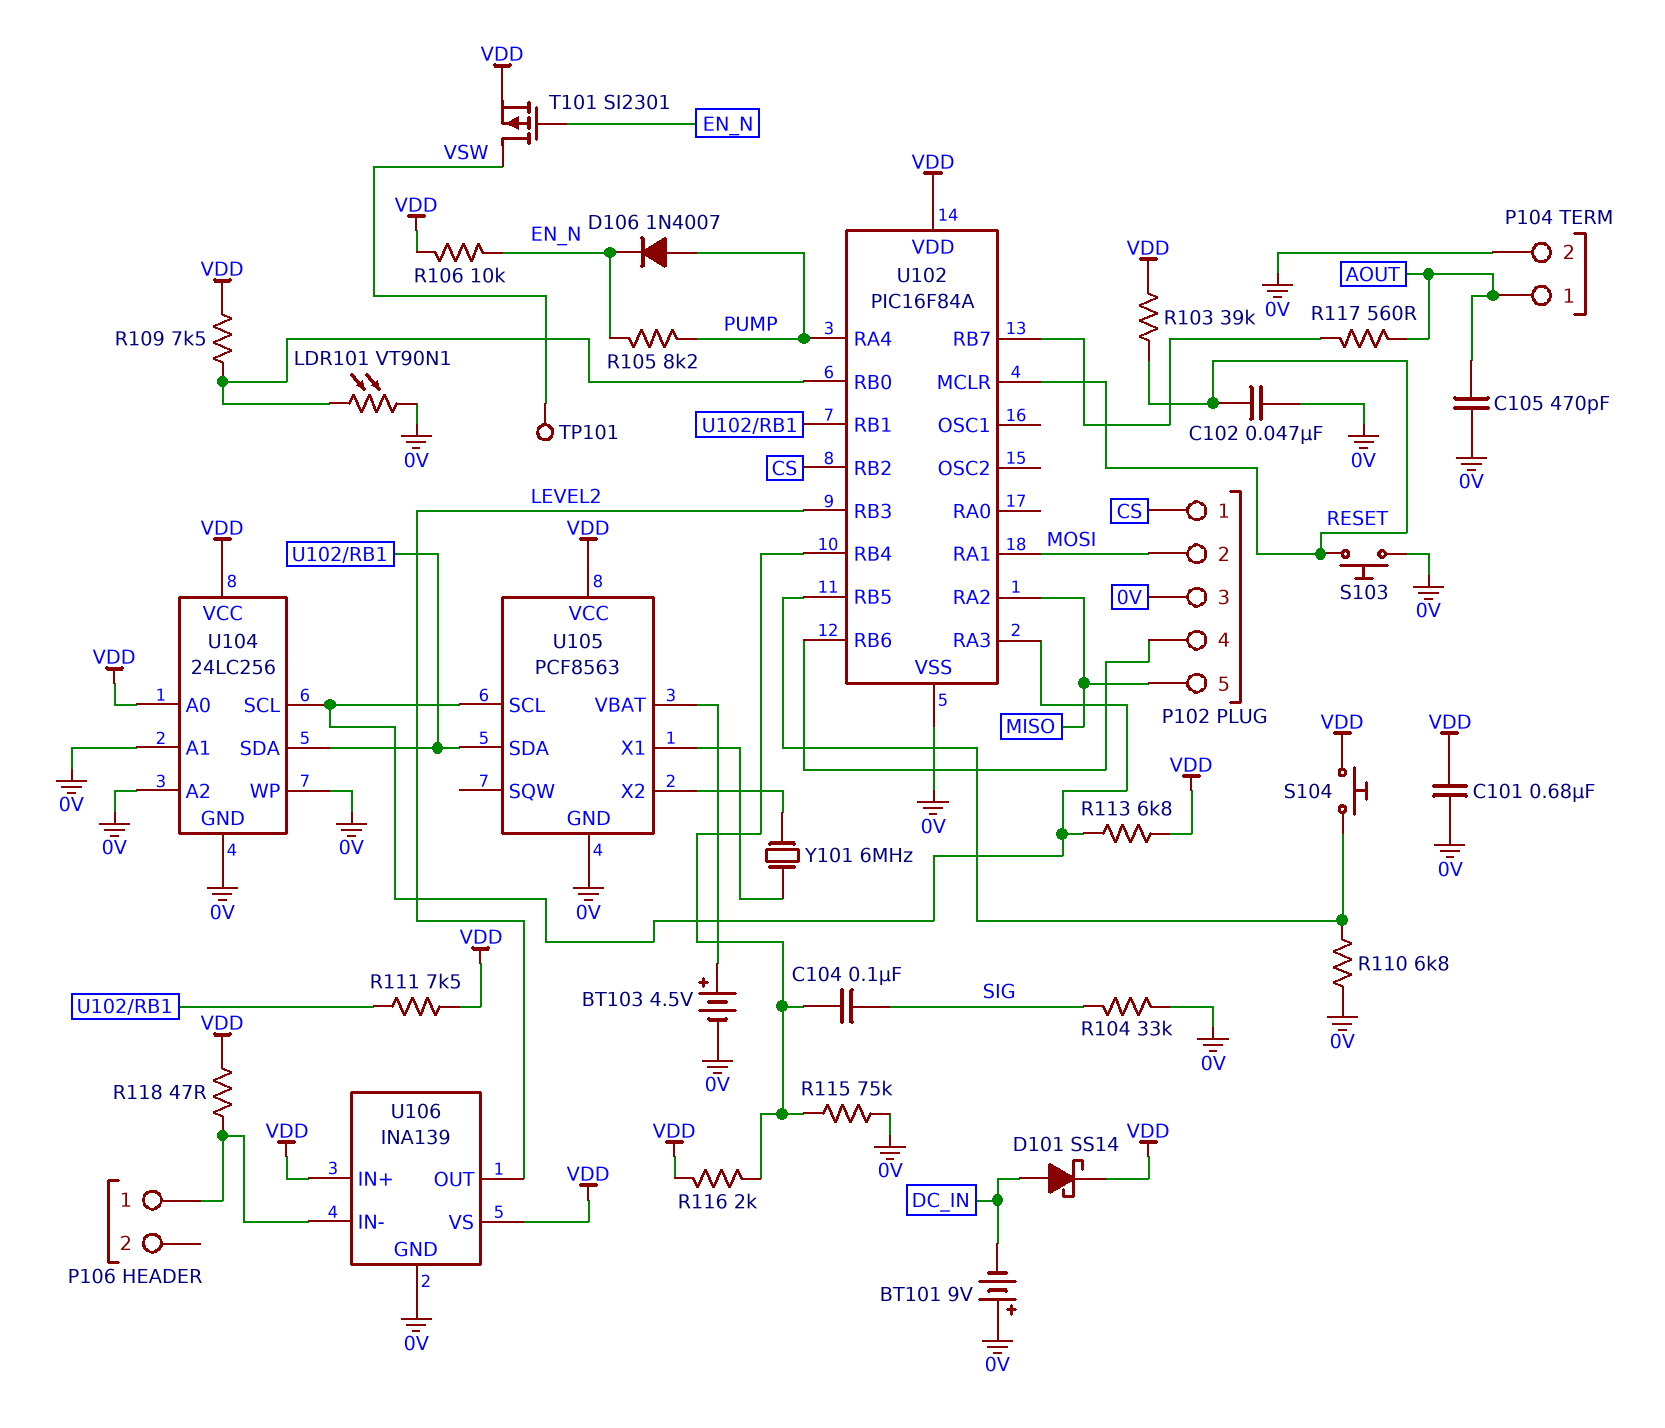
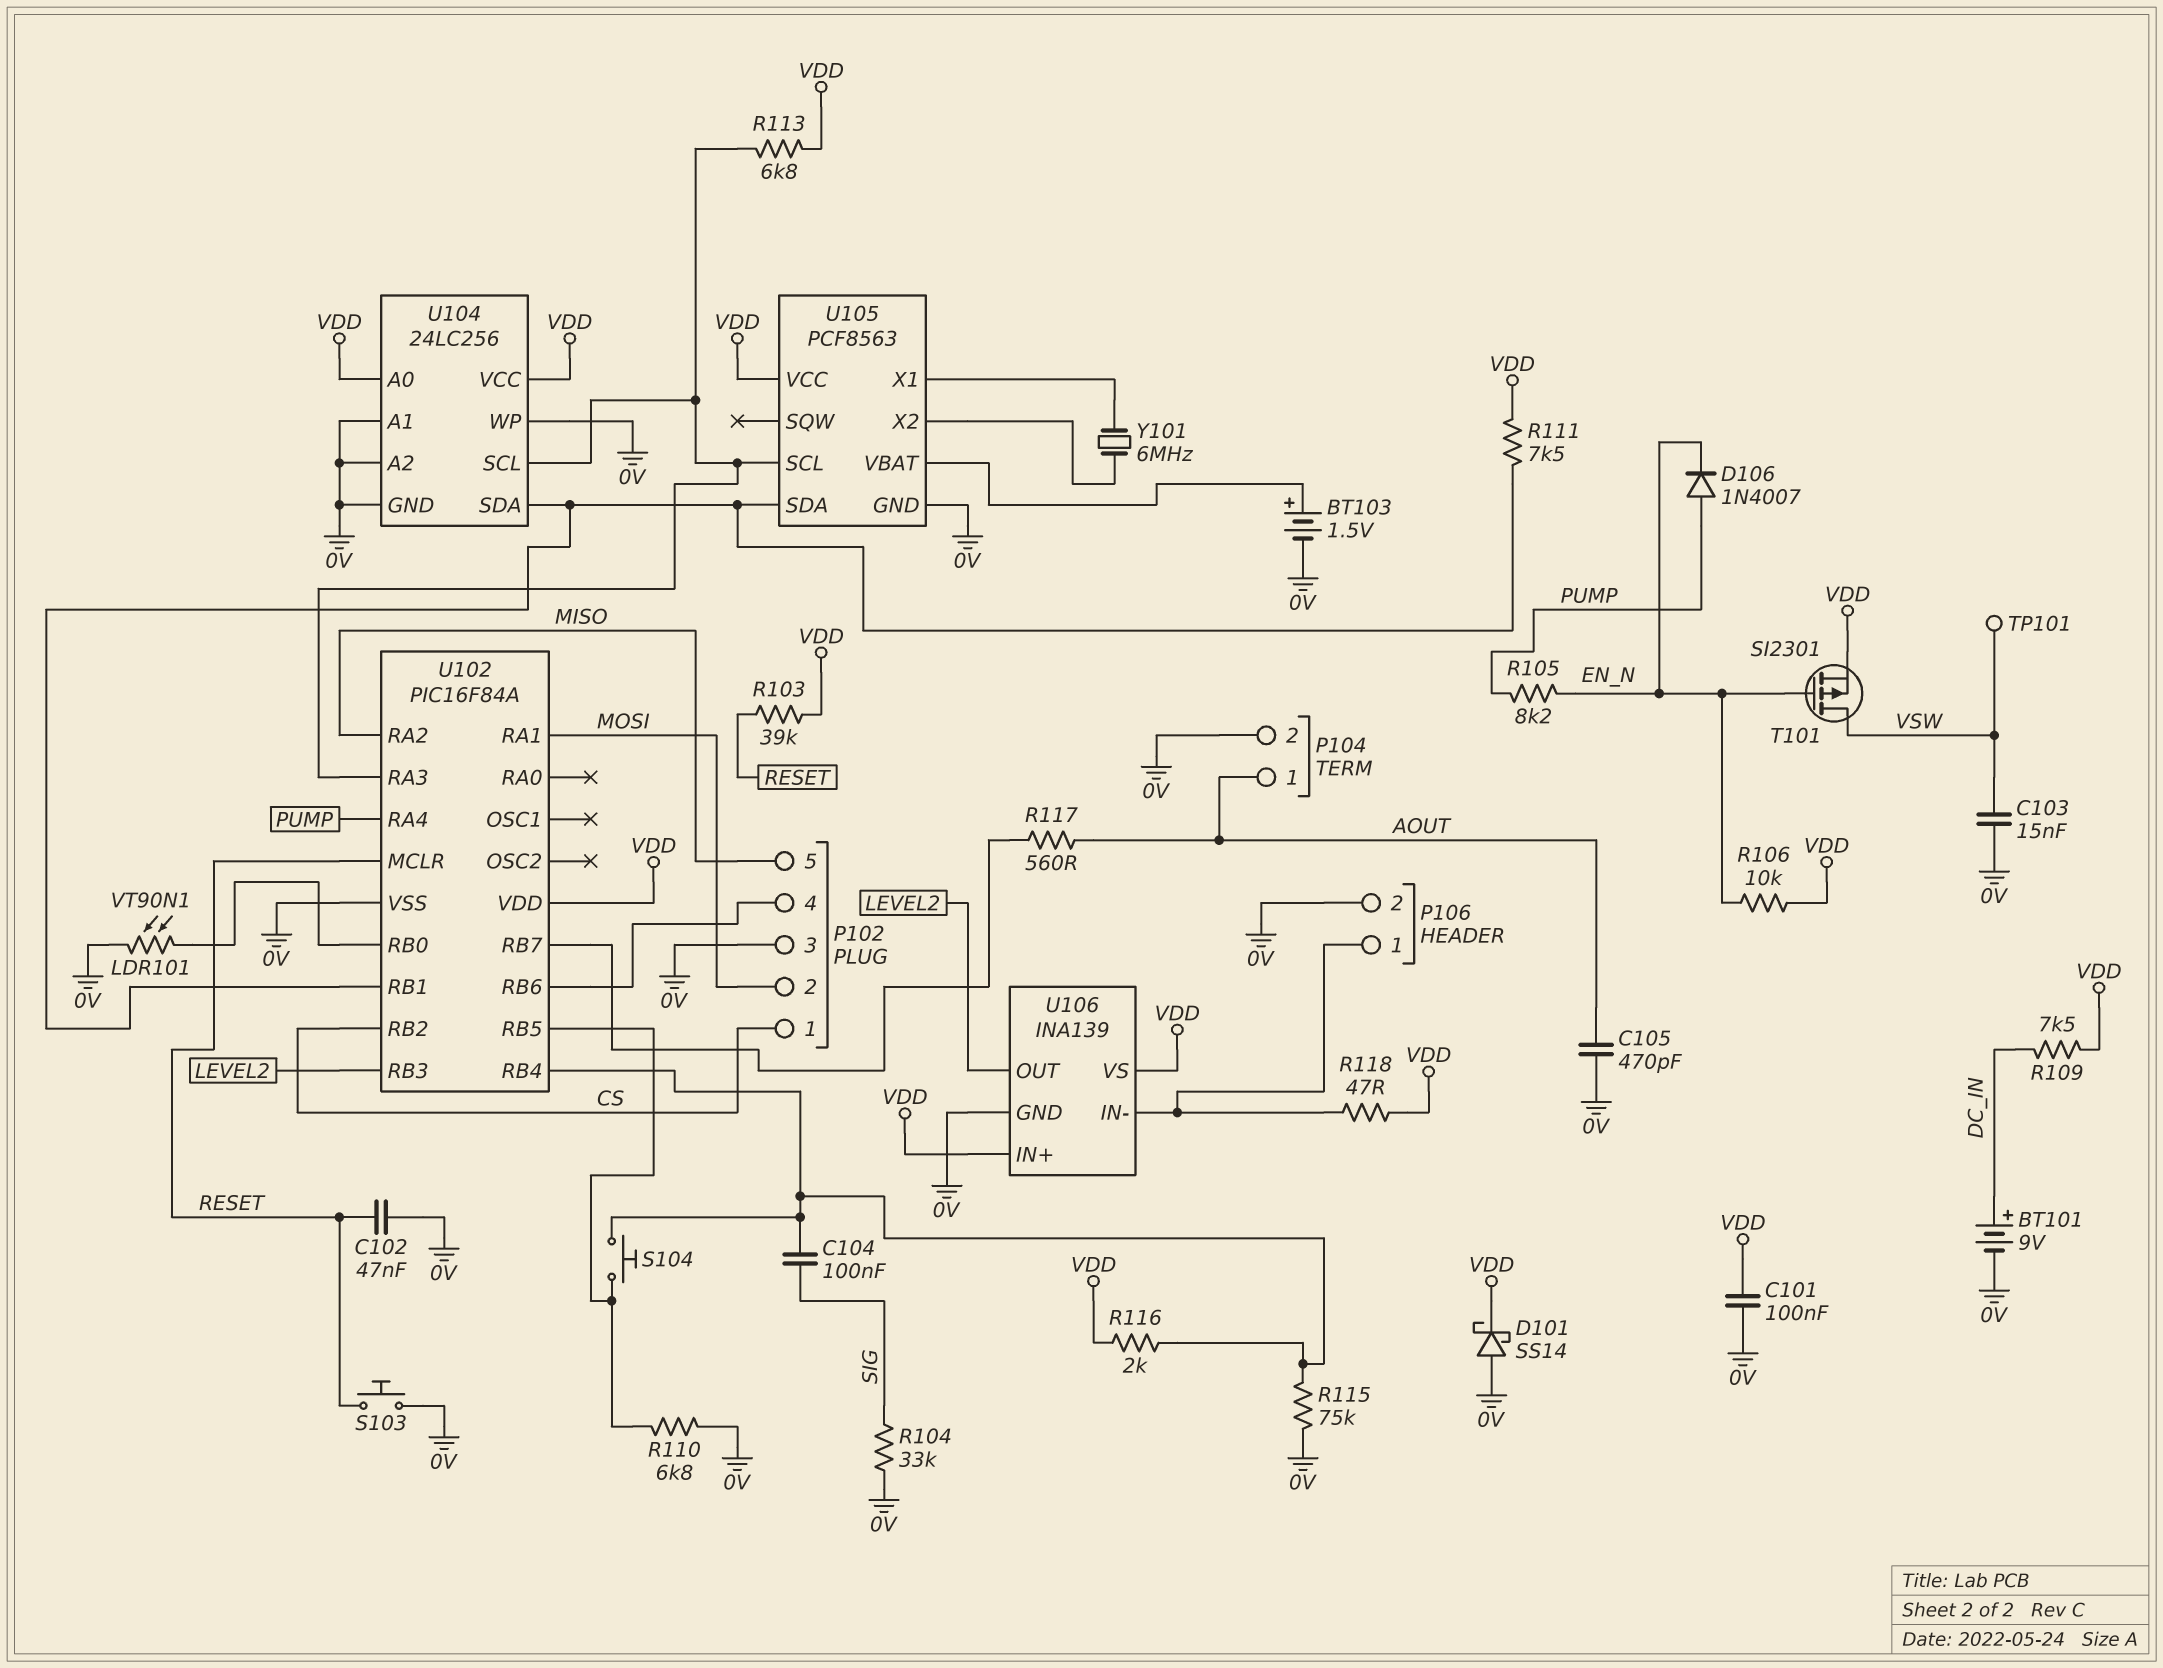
BT101: 9V (plus 0V, minus DC_IN) -> 9V (plus DC_IN, minus 0V)
BT103: 4.5V (plus U105/VBAT, minus 0V) -> 1.5V (plus U105/VBAT, minus 0V)
C101: 680nF (0V, VDD) -> 100nF (0V, VDD)
C103: none -> 15nF (0V, VSW)
D101: schottky SS14 (A DC_IN, K VDD) -> schottky SS14 (A 0V, K VDD)
P106 pin 2: none -> 0V
R109: 7.5k (U102/RB0, VDD) -> 7.5k (DC_IN, VDD)
S104: button (U102/RB5, VDD) -> button (U102/RB4, U102/RB5)

